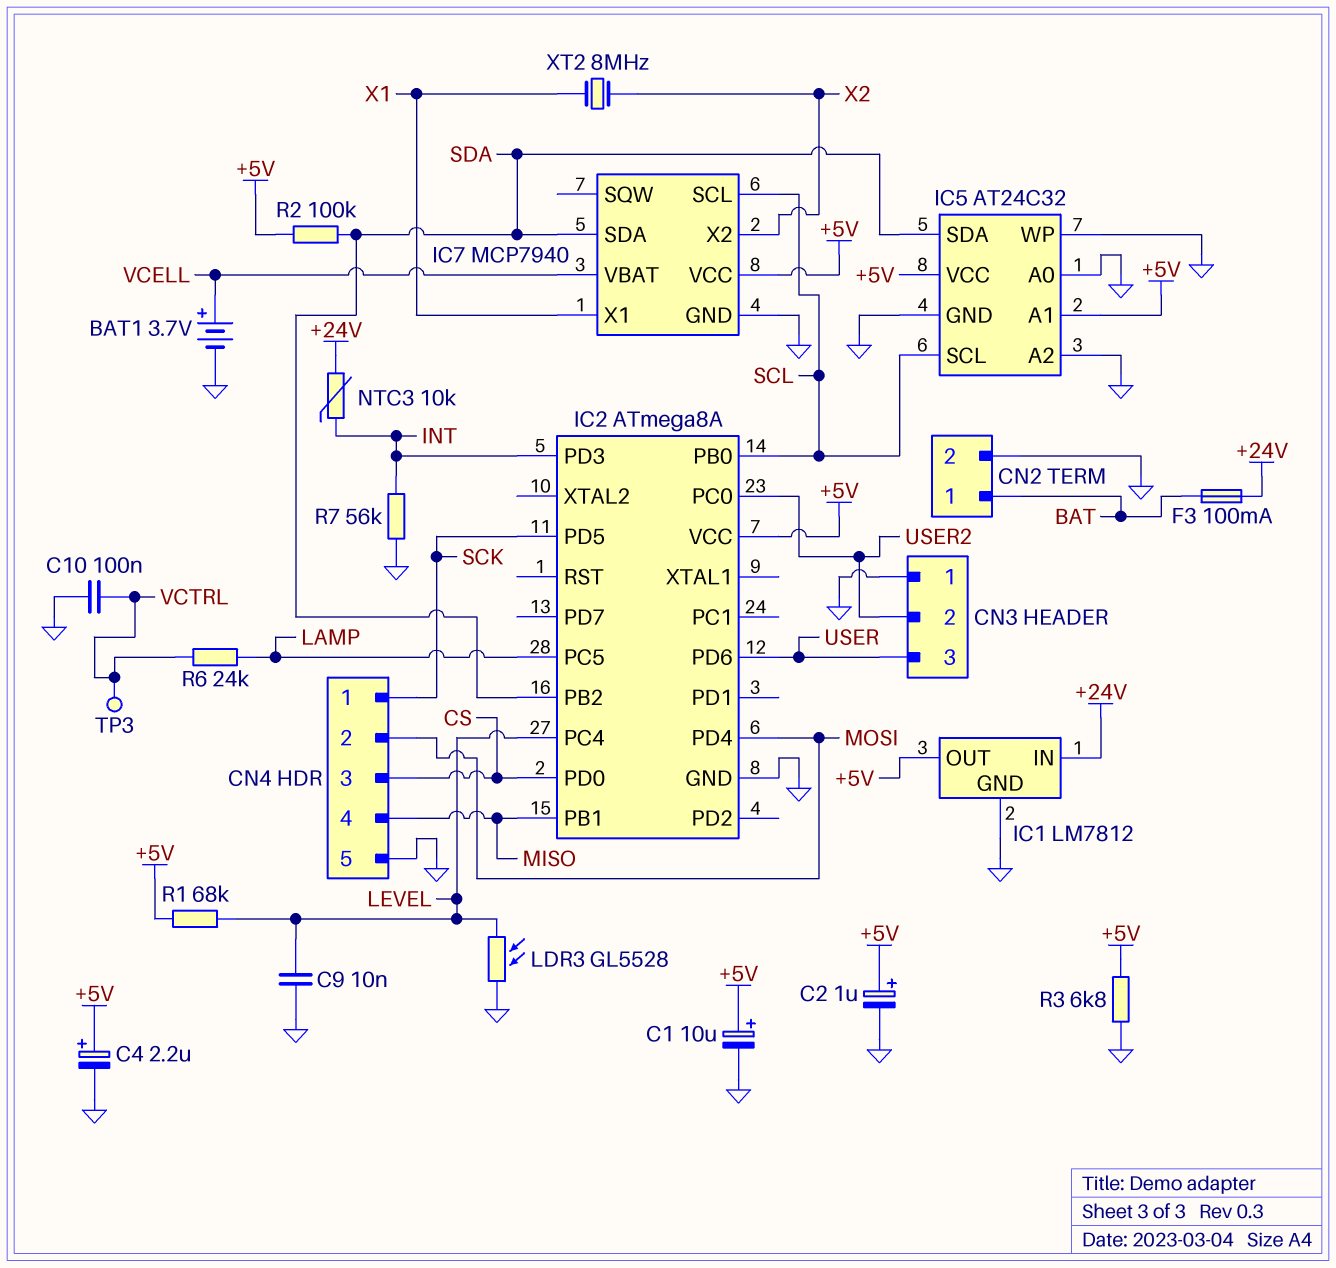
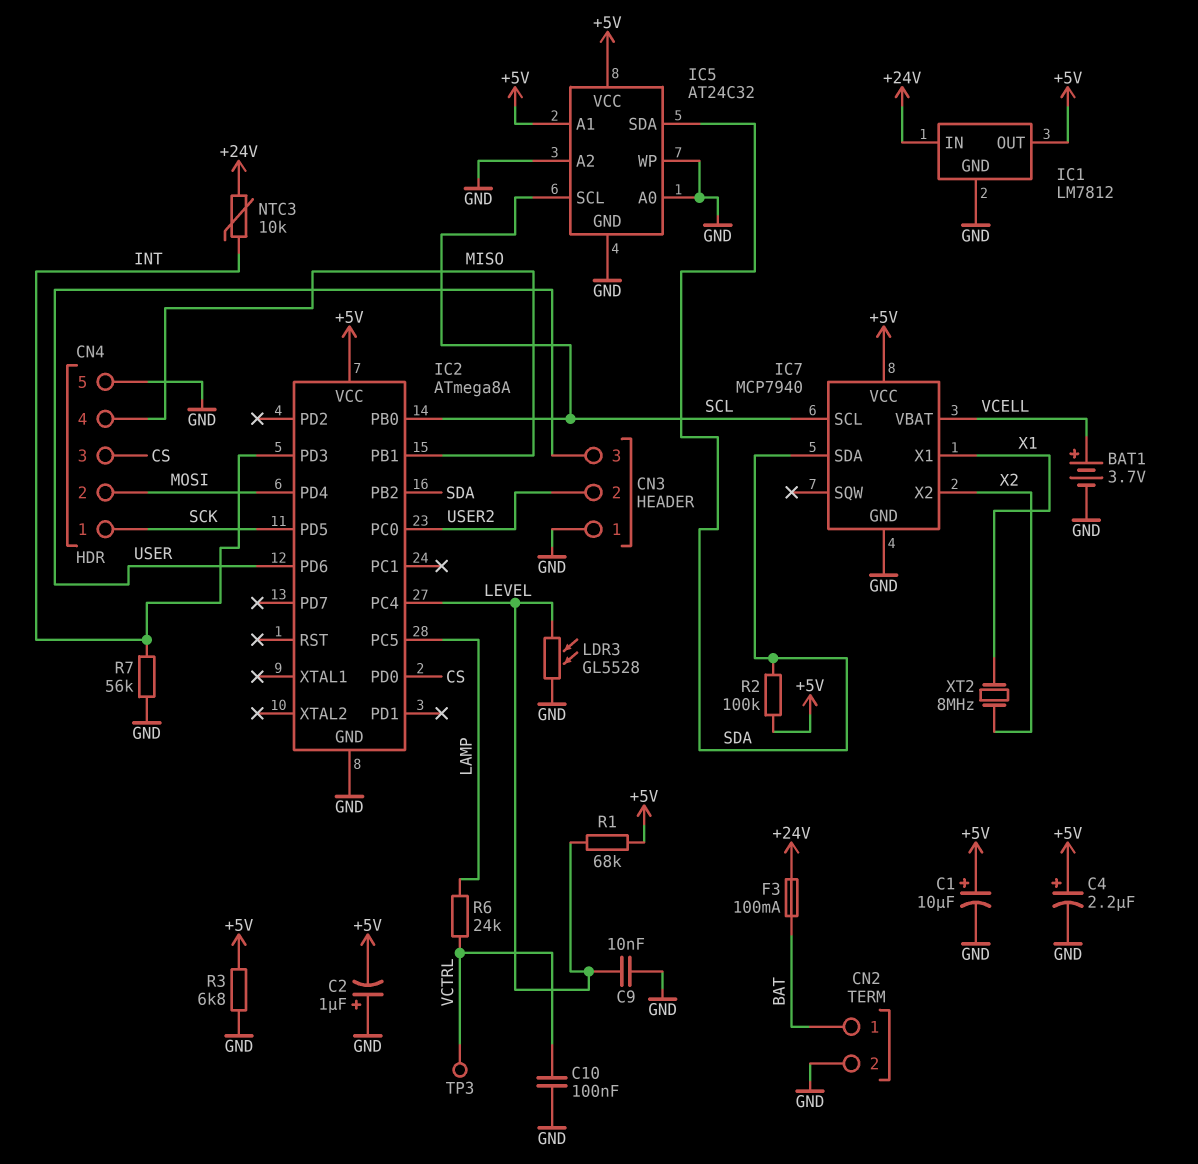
C2: 1uF (plus +5V, minus GND) -> 1uF (plus GND, minus +5V)

